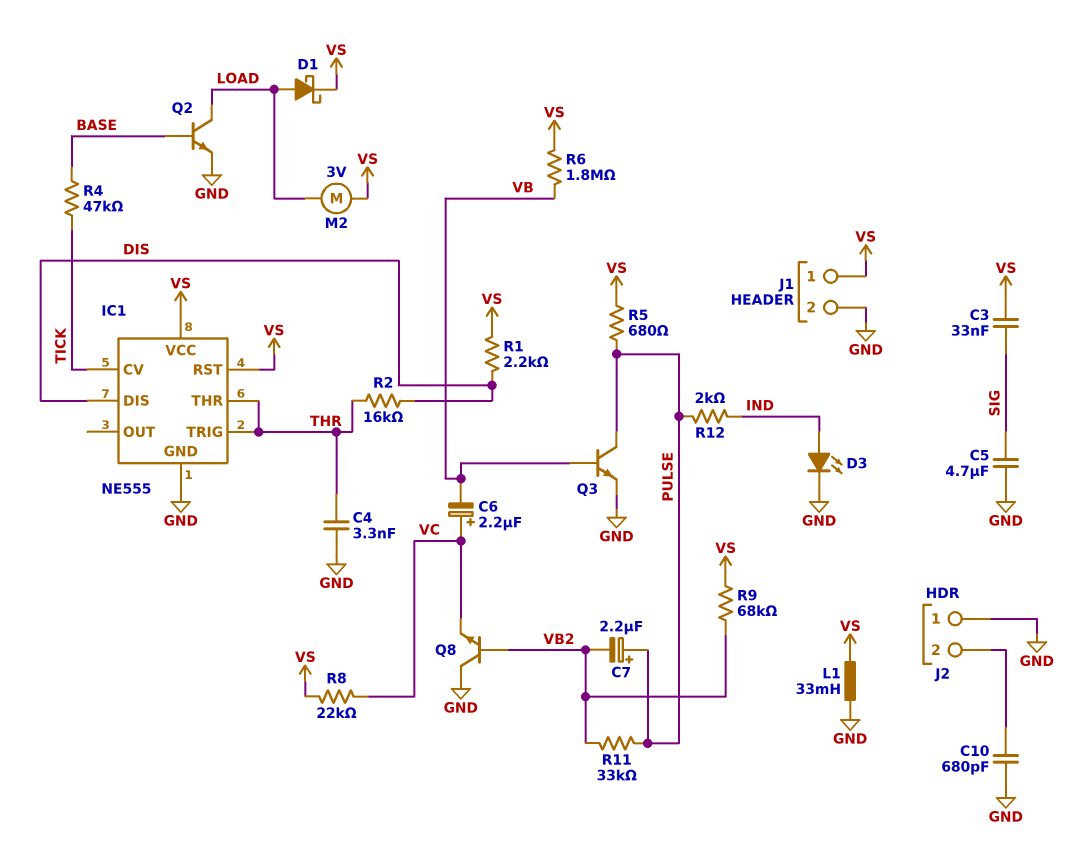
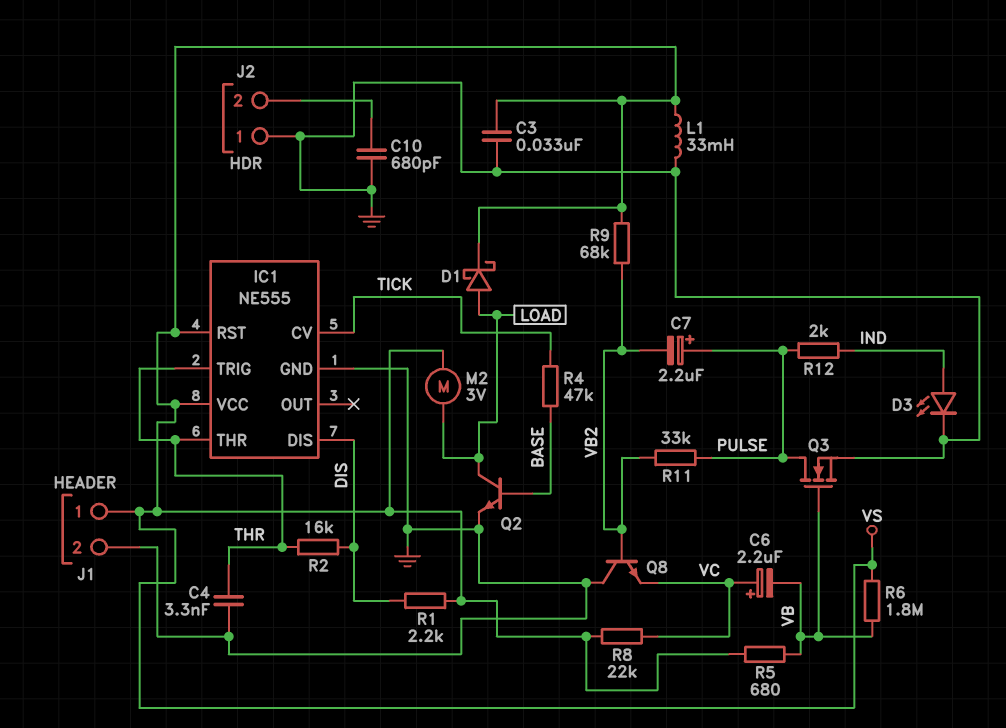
C3: 33nF (SIG, VS) -> 33nF (GND, VS)
C5: 4.7uF (GND, SIG) -> none
Q3: NPN (B VB, C PULSE, E GND) -> NMOS (G VB, D PULSE, S GND)
R5: 680 (PULSE, VS) -> 680 (VB, VS)

